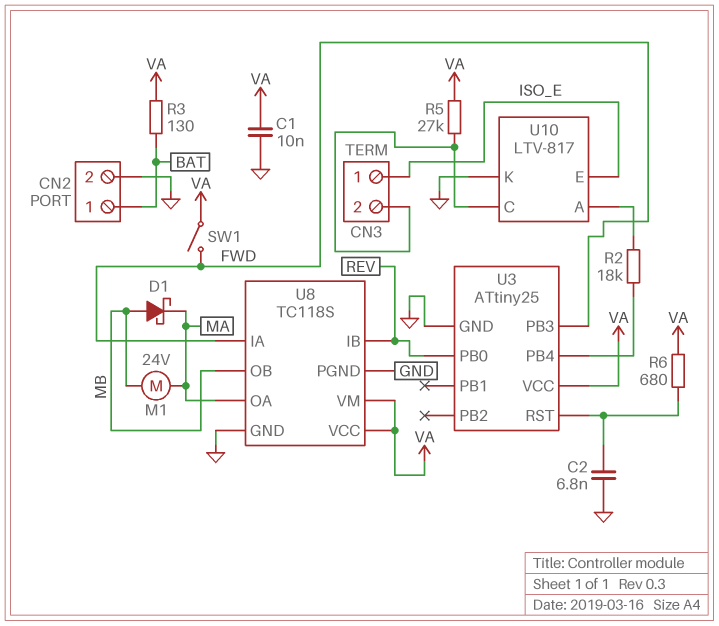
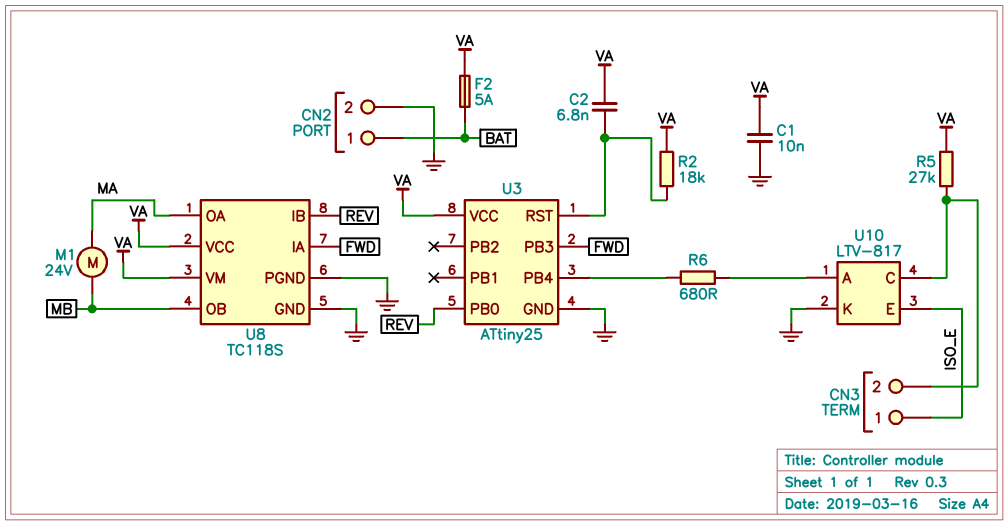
C2: 6.8nF (GND, U3/RST) -> 6.8nF (U3/RST, VA)
D1: schottky (A MB, K MA) -> none
F2: none -> 5A (BAT, VA)
R2: 18k (U3/PB4, U10/A) -> 18k (U3/RST, VA)
R3: 130 (BAT, VA) -> none
R6: 680 (U3/RST, VA) -> 680 (U3/PB4, U10/A)
SW1: switch (FWD, VA) -> none

